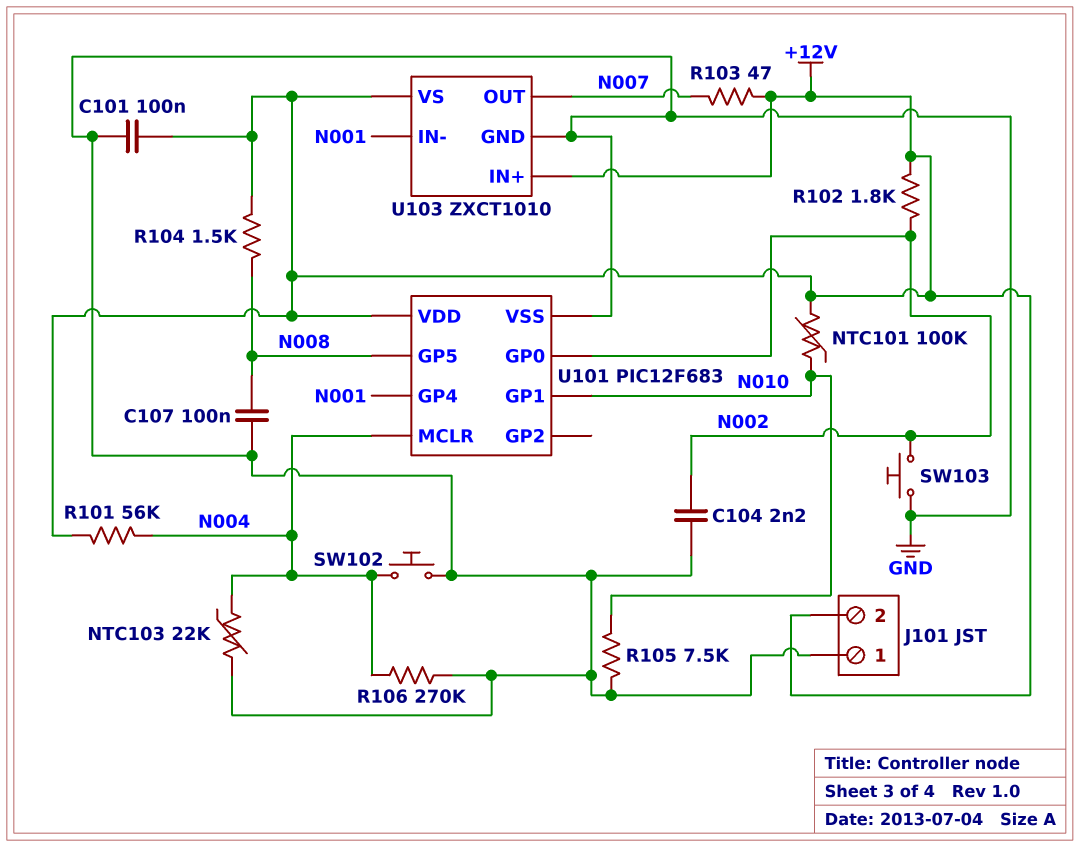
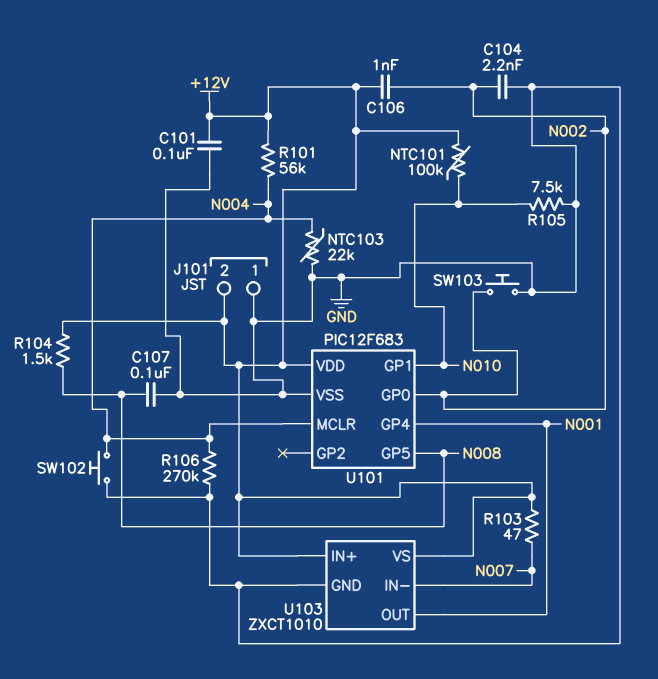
C106: none -> 1nF (+12V, N002)
R102: 1.8k (+12V, N002) -> none
U103 pin IN-: N001 -> N007
U103 pin OUT: N007 -> N001

